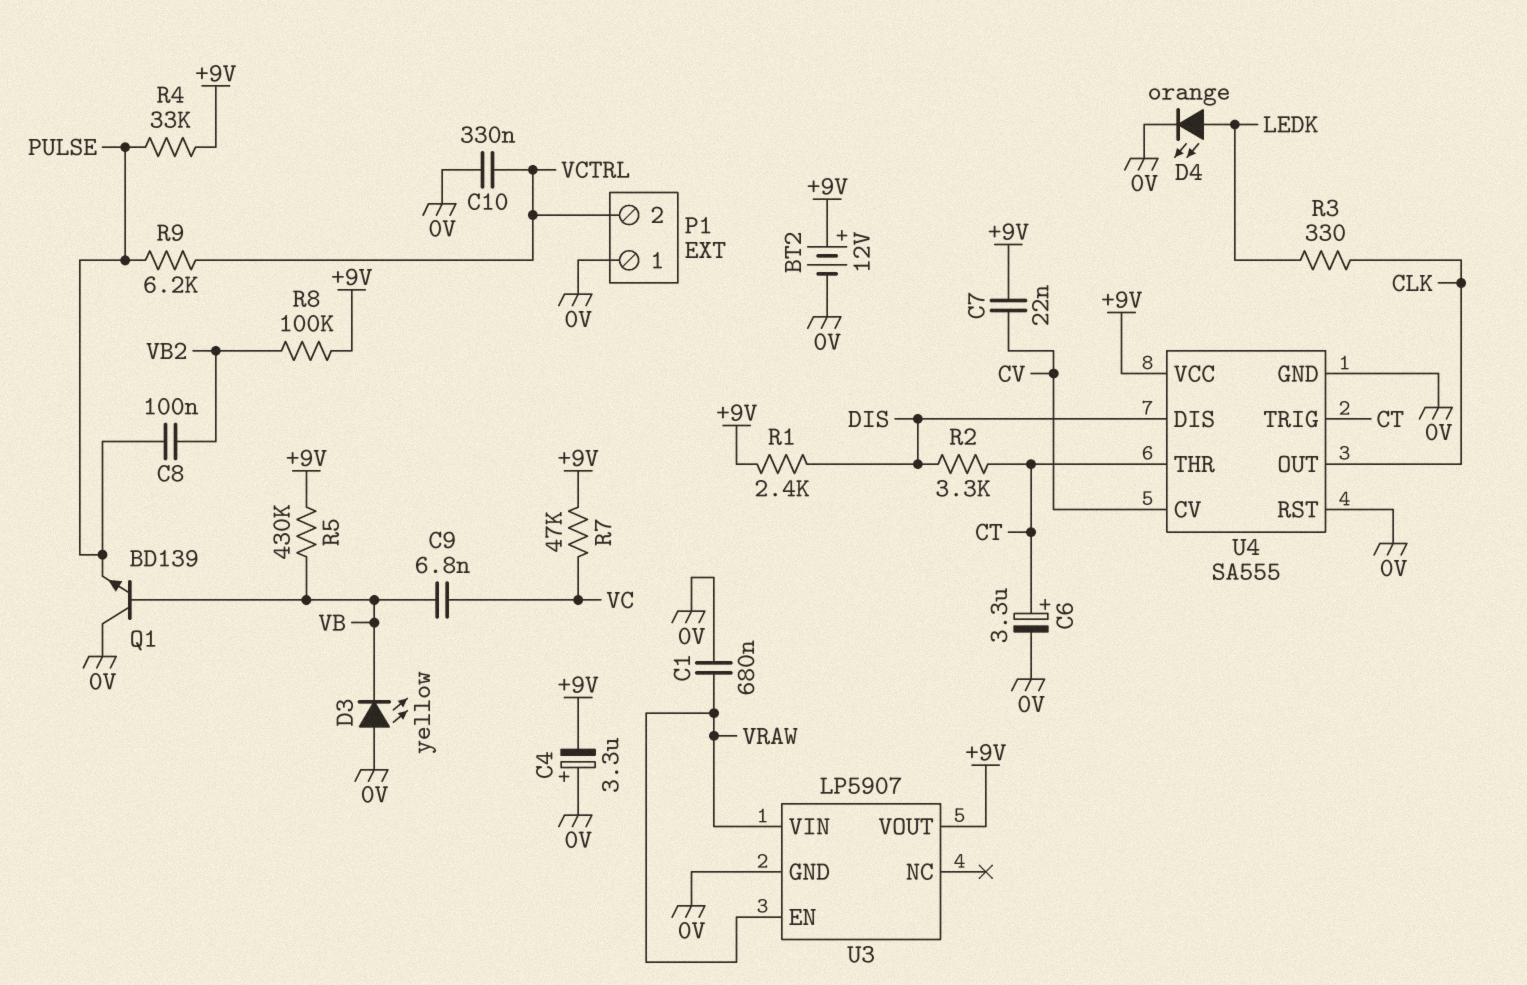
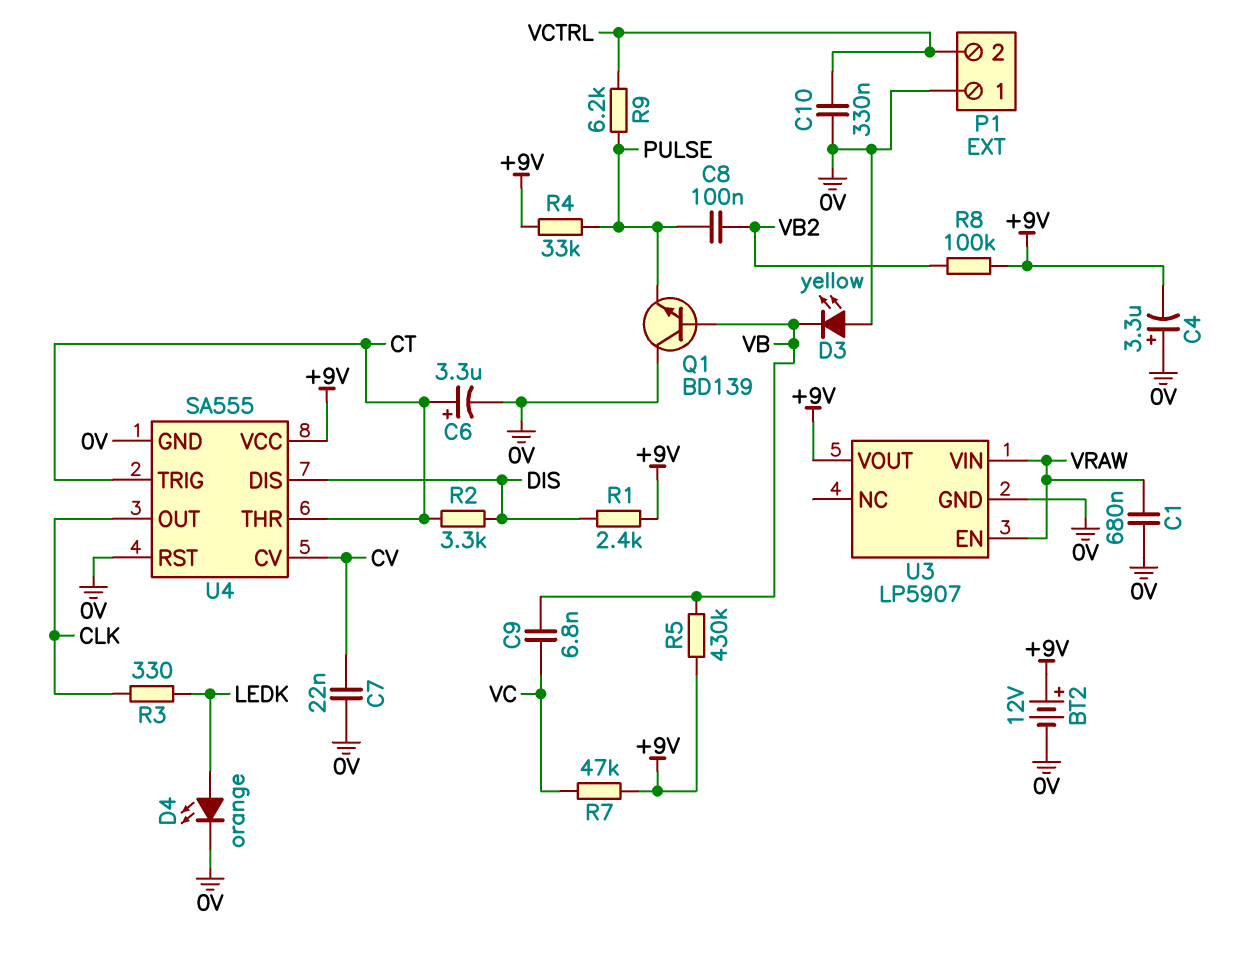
C7: 22nF (+9V, CV) -> 22nF (0V, CV)

